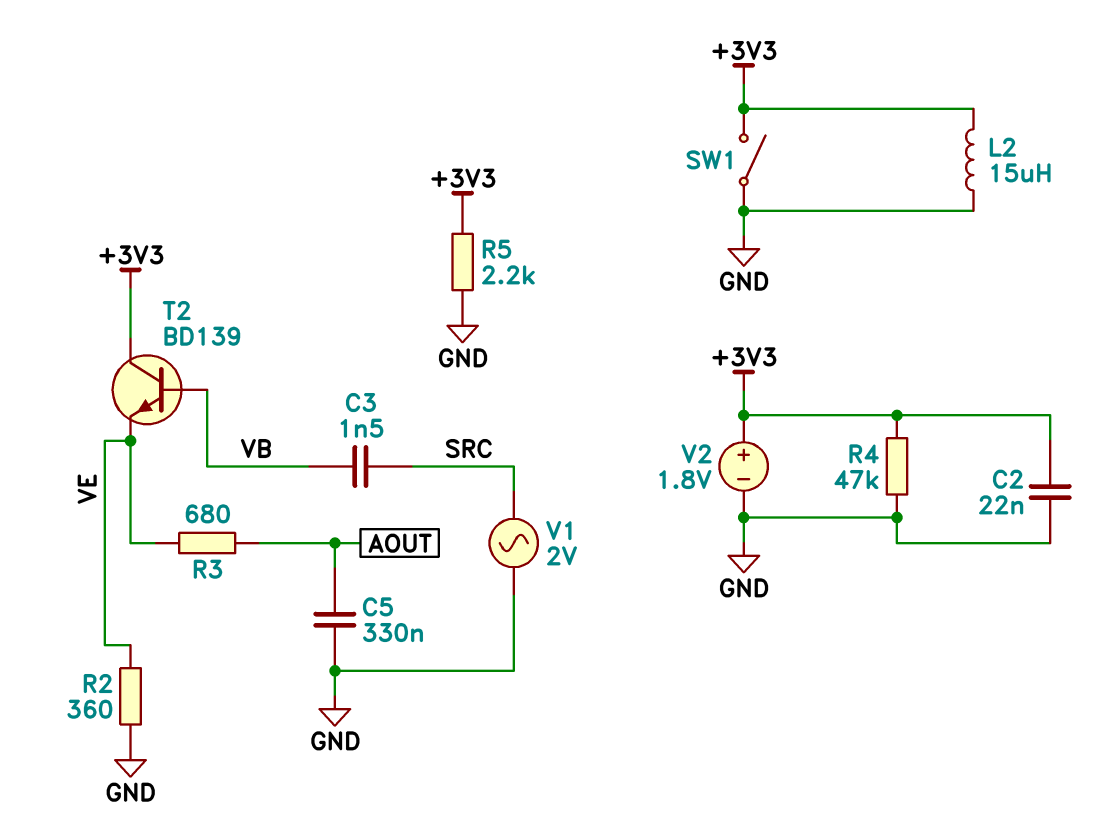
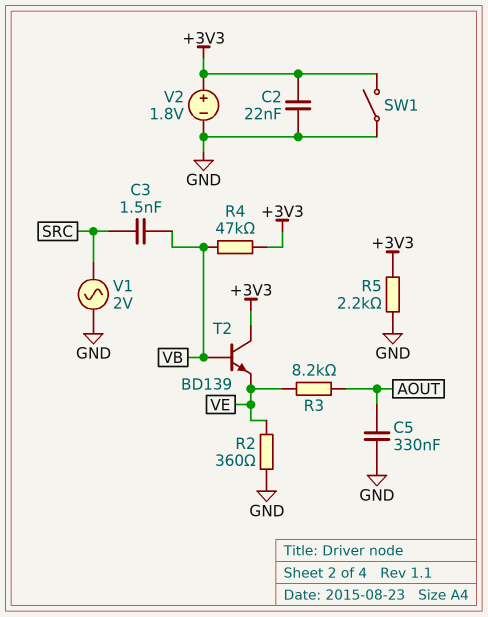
L2: 15uH (+3V3, GND) -> none
R3: 680 (AOUT, VE) -> 8.2k (AOUT, VE)
R4: 47k (+3V3, GND) -> 47k (+3V3, VB)

